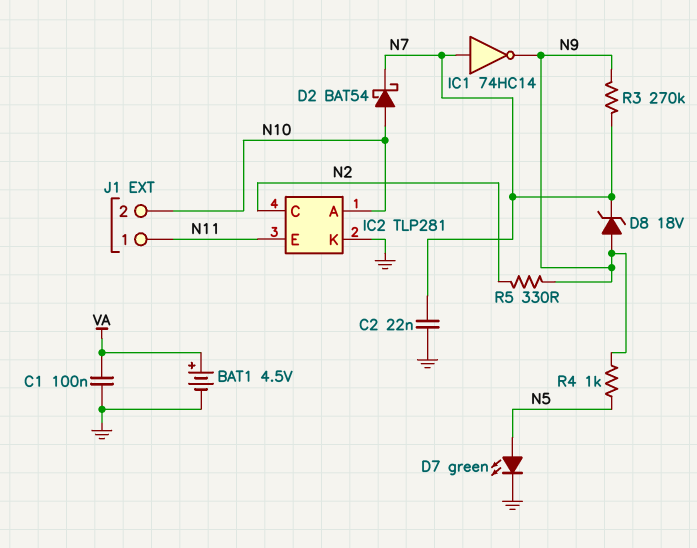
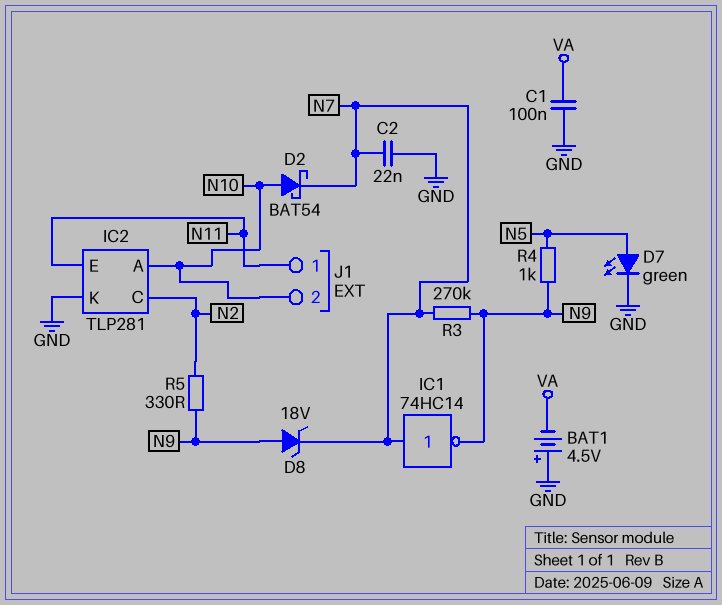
BAT1: 4.5V (plus VA, minus GND) -> 4.5V (plus GND, minus VA)

